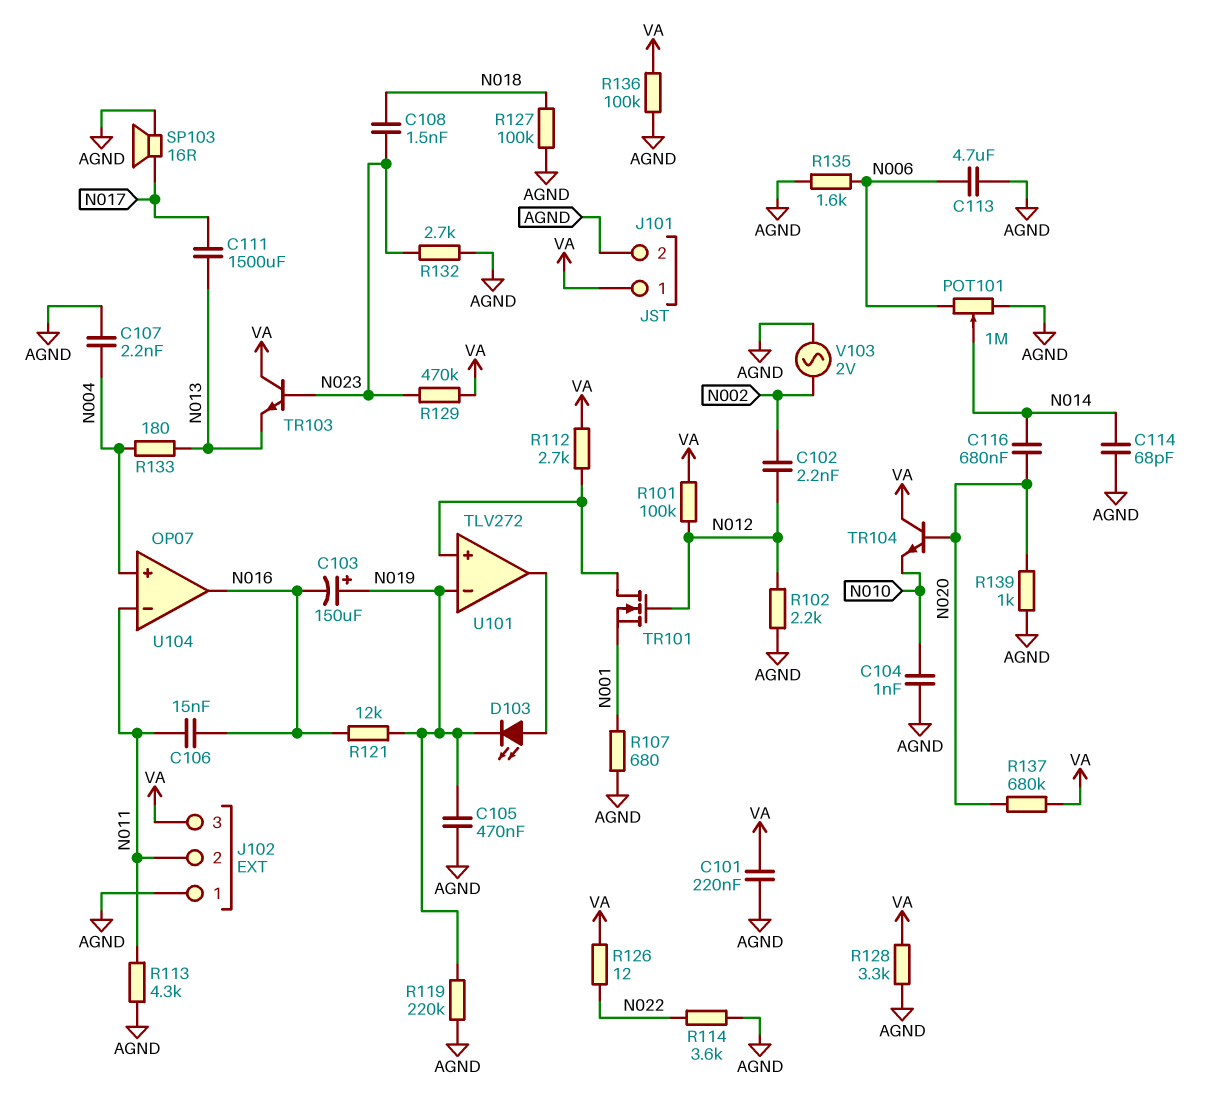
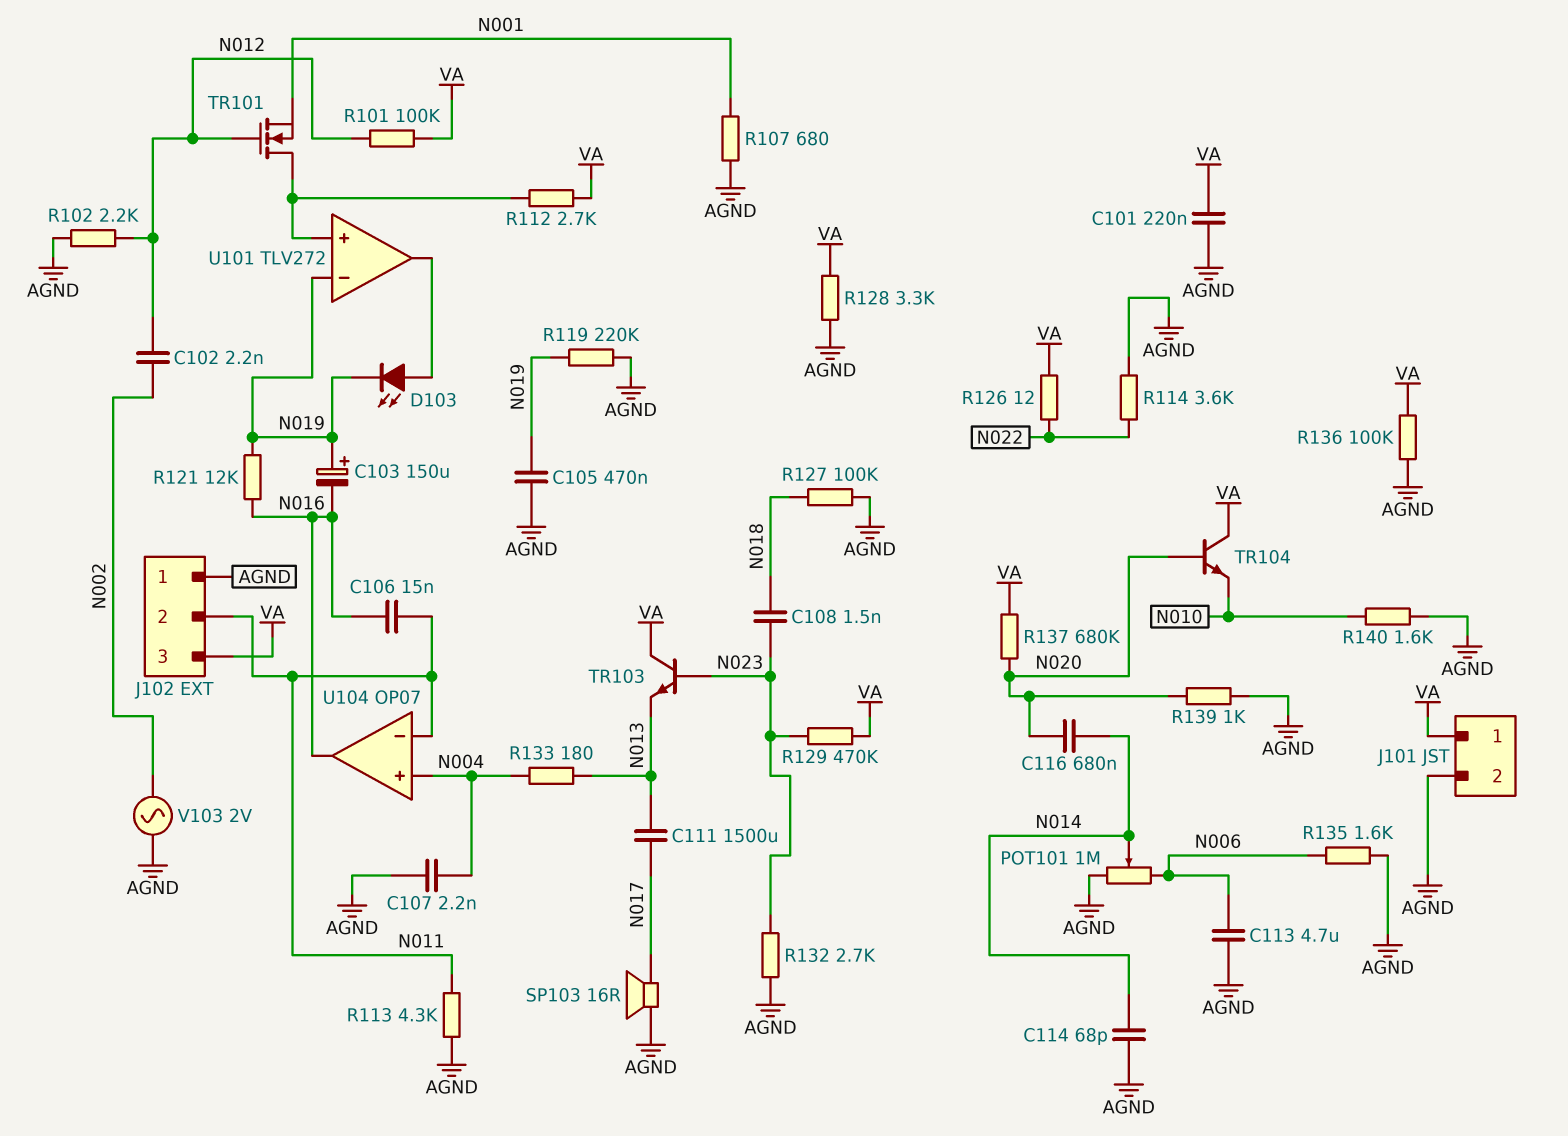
C104: 1nF (AGND, N010) -> none
R140: none -> 1.6k (AGND, N010)

